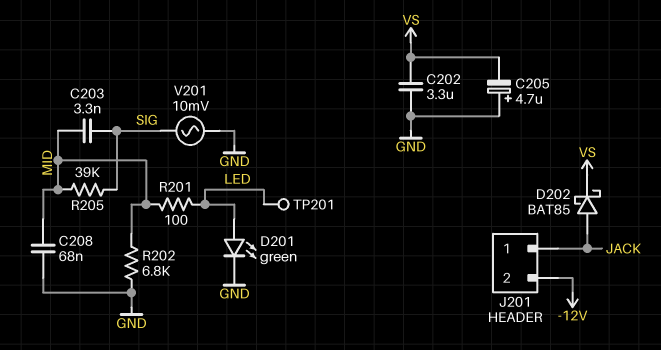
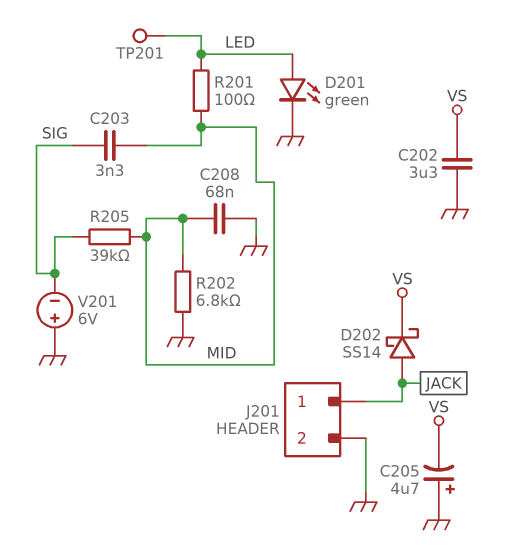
D202: schottky BAT85 (A JACK, K VS) -> schottky SS14 (A JACK, K VS)
J201 pin 2: -12V -> GND
V201: AC 10mV (GND, SIG) -> 6V (plus GND, minus SIG)

